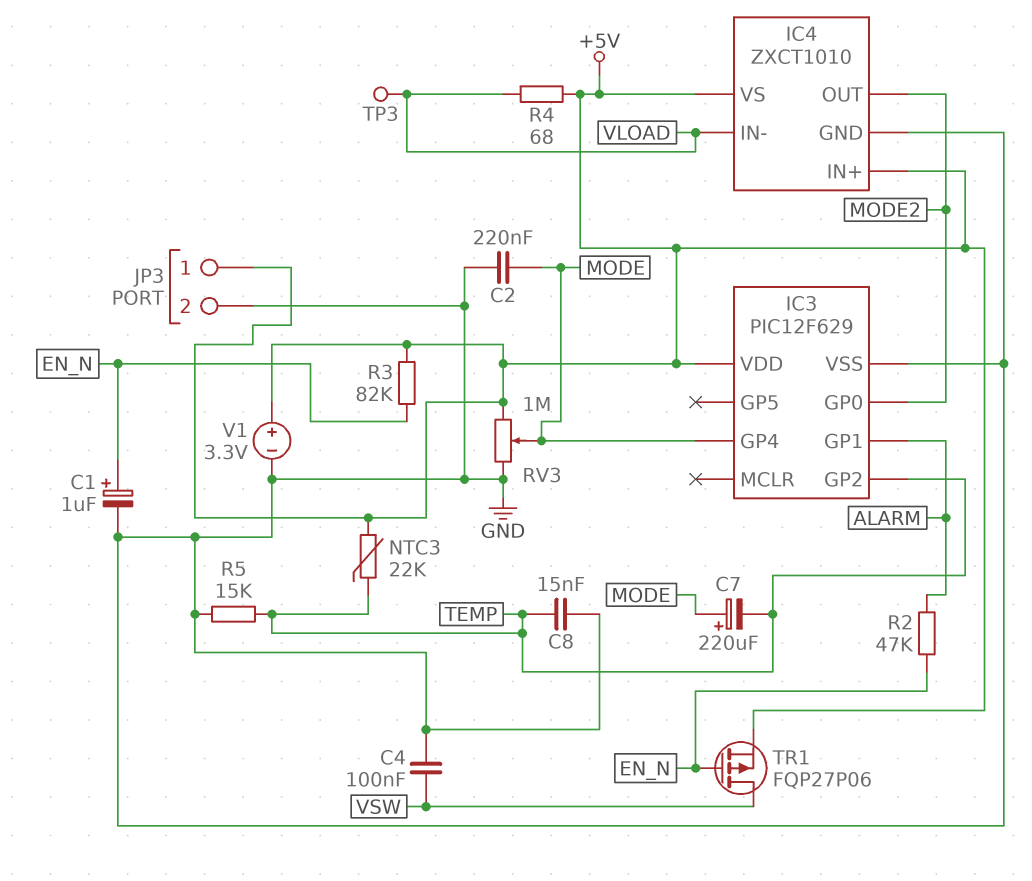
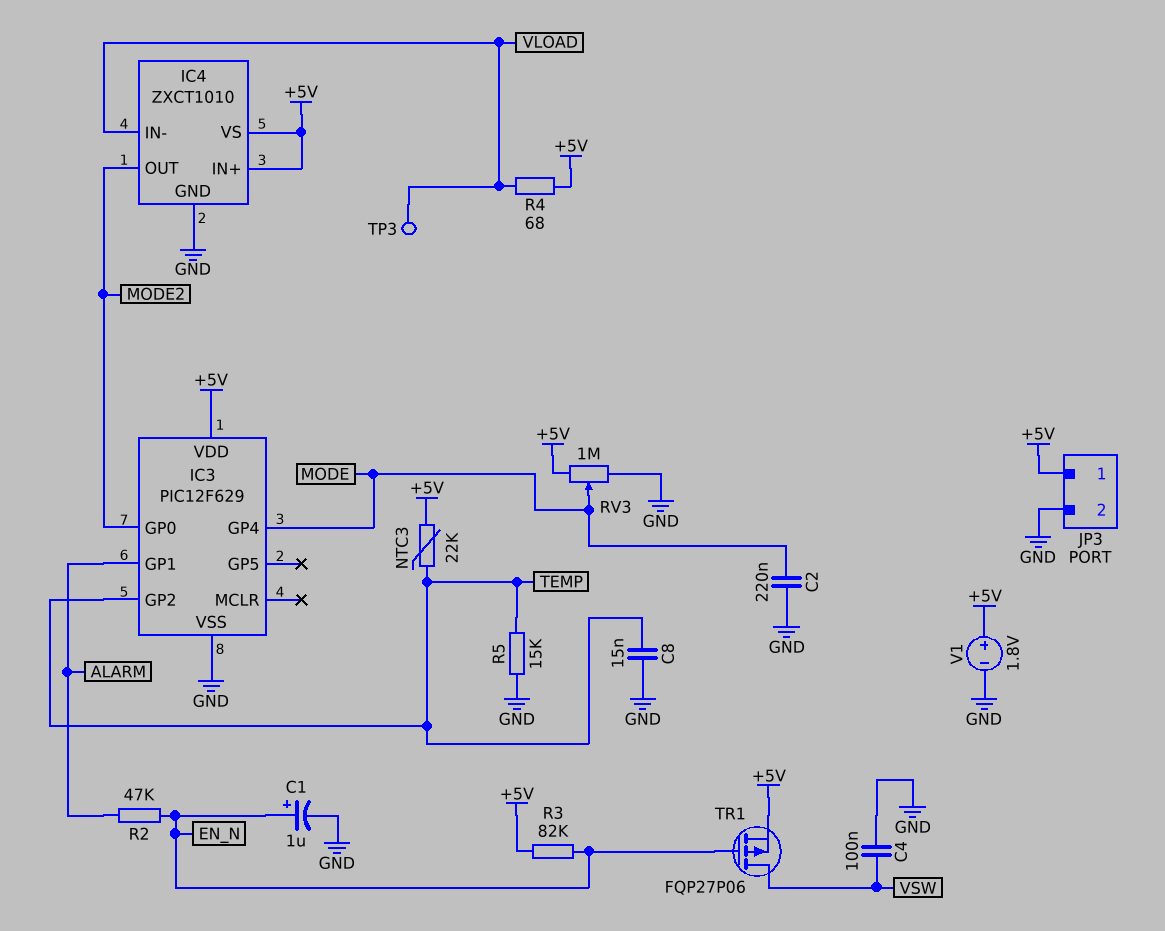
C7: 220uF (plus MODE, minus TEMP) -> none
V1: 3.3V (plus +5V, minus GND) -> 1.8V (plus +5V, minus GND)

